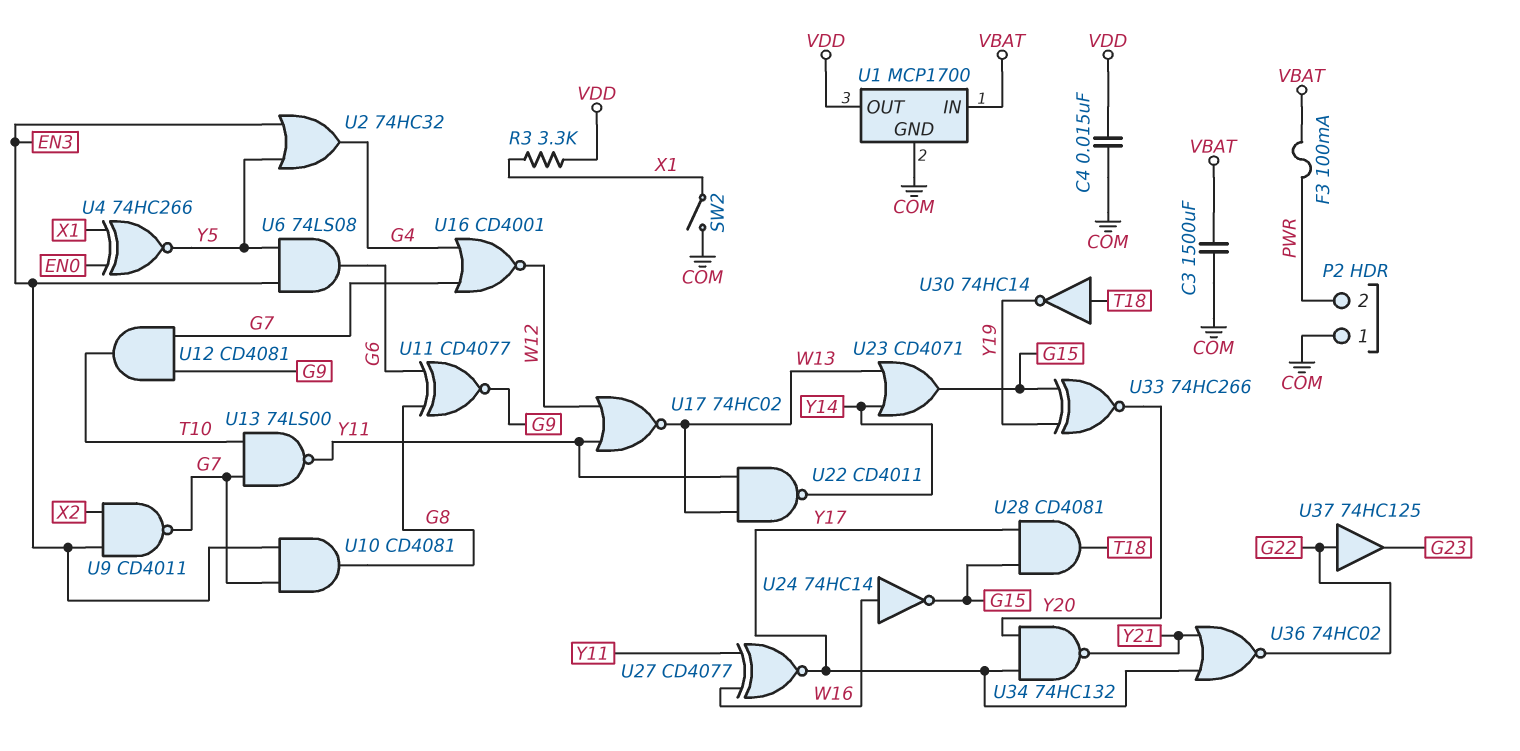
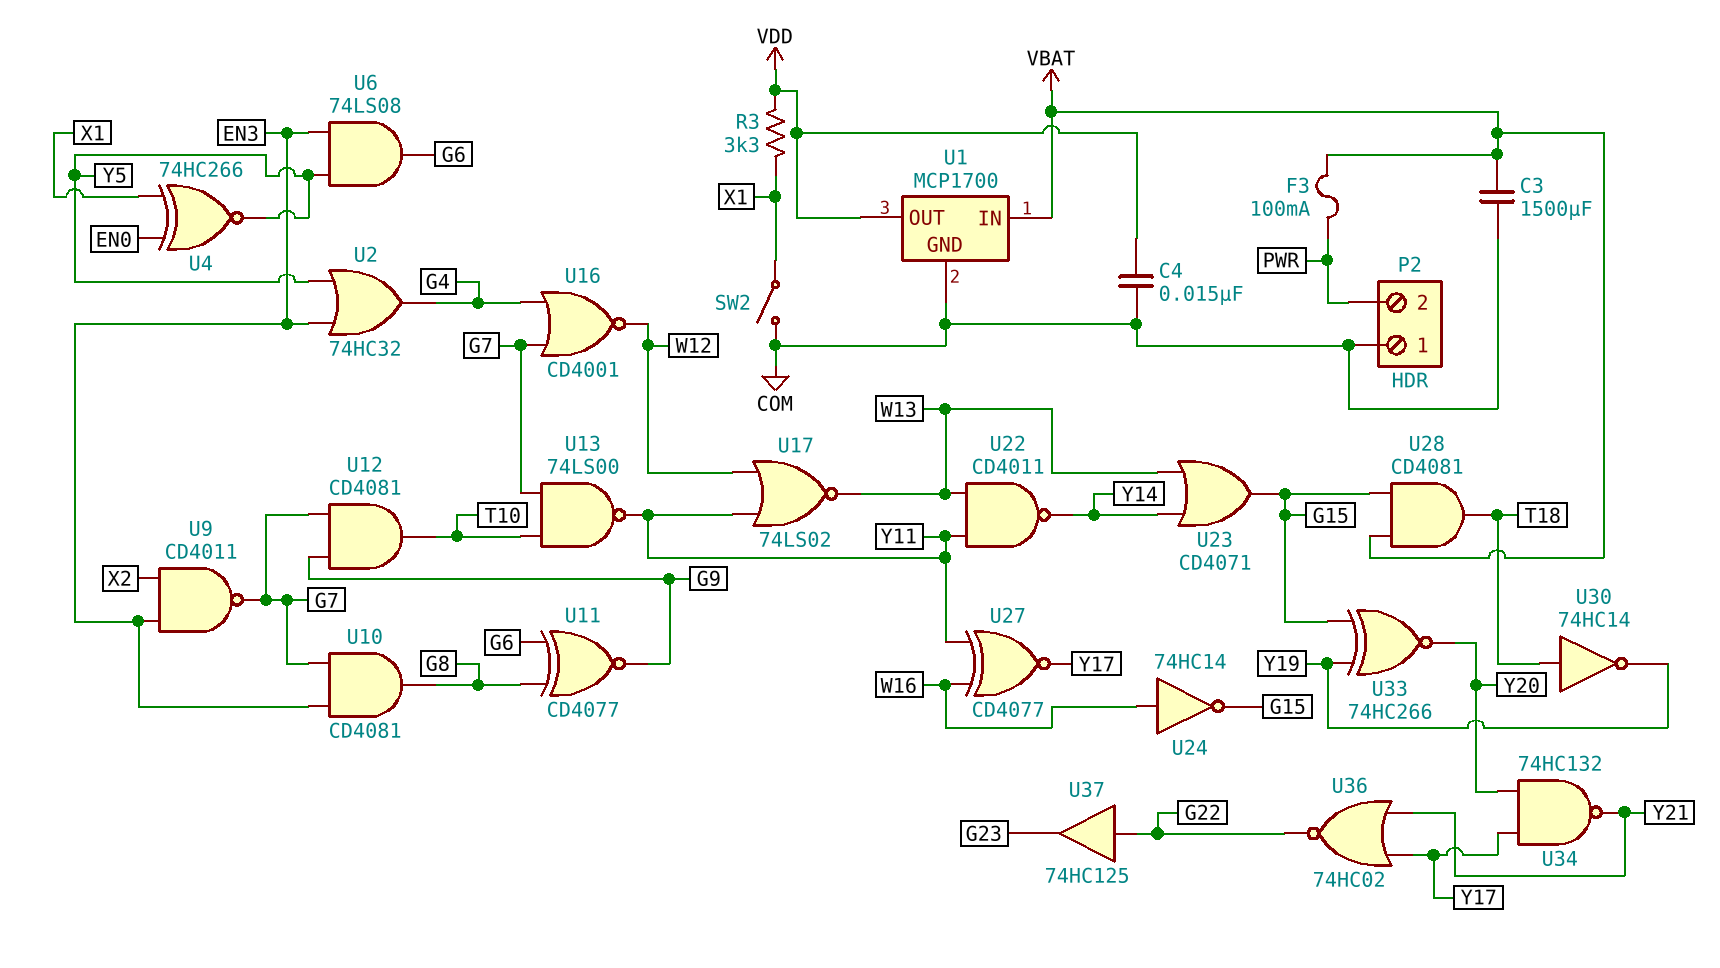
U17: NOR 74HC02 (in W12, in Y11, out W13) -> NOR 74LS02 (in W12, in Y11, out W13)
U28: AND CD4081 (in G15, in Y17, out T18) -> AND CD4081 (in G15, in VBAT, out T18)

